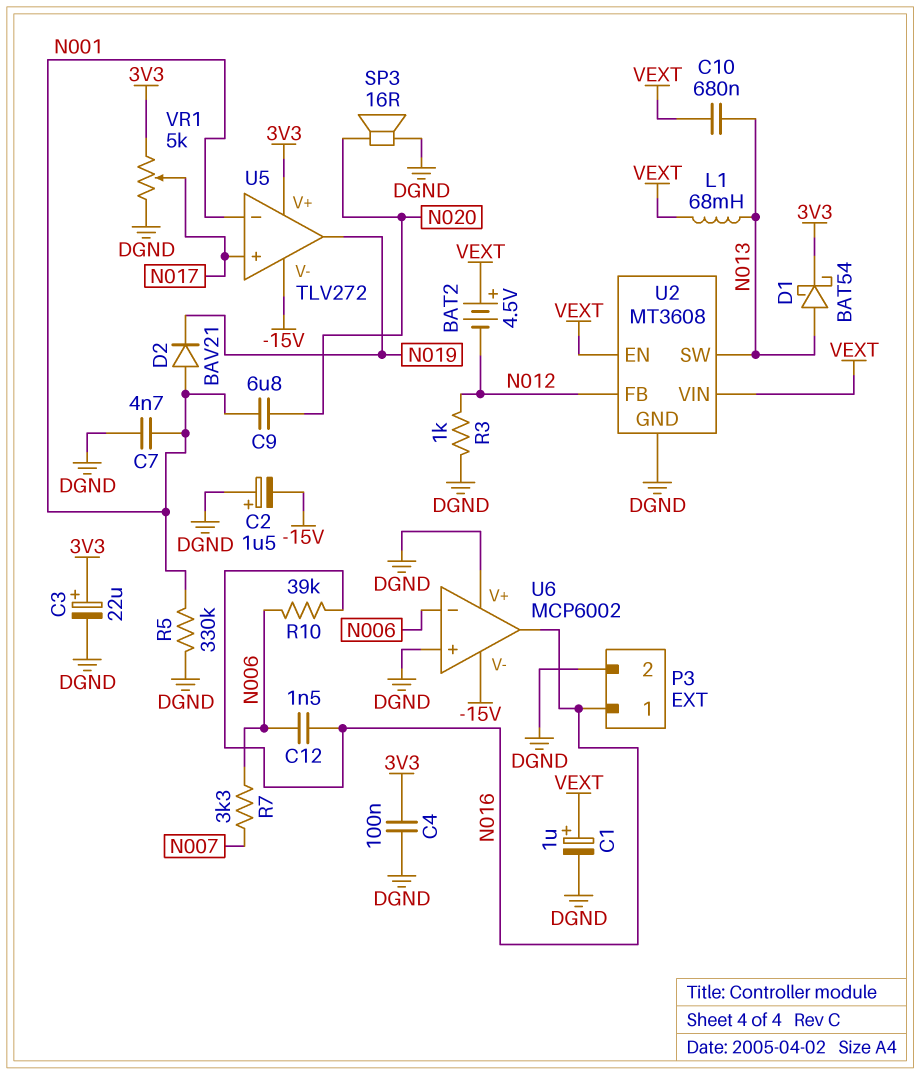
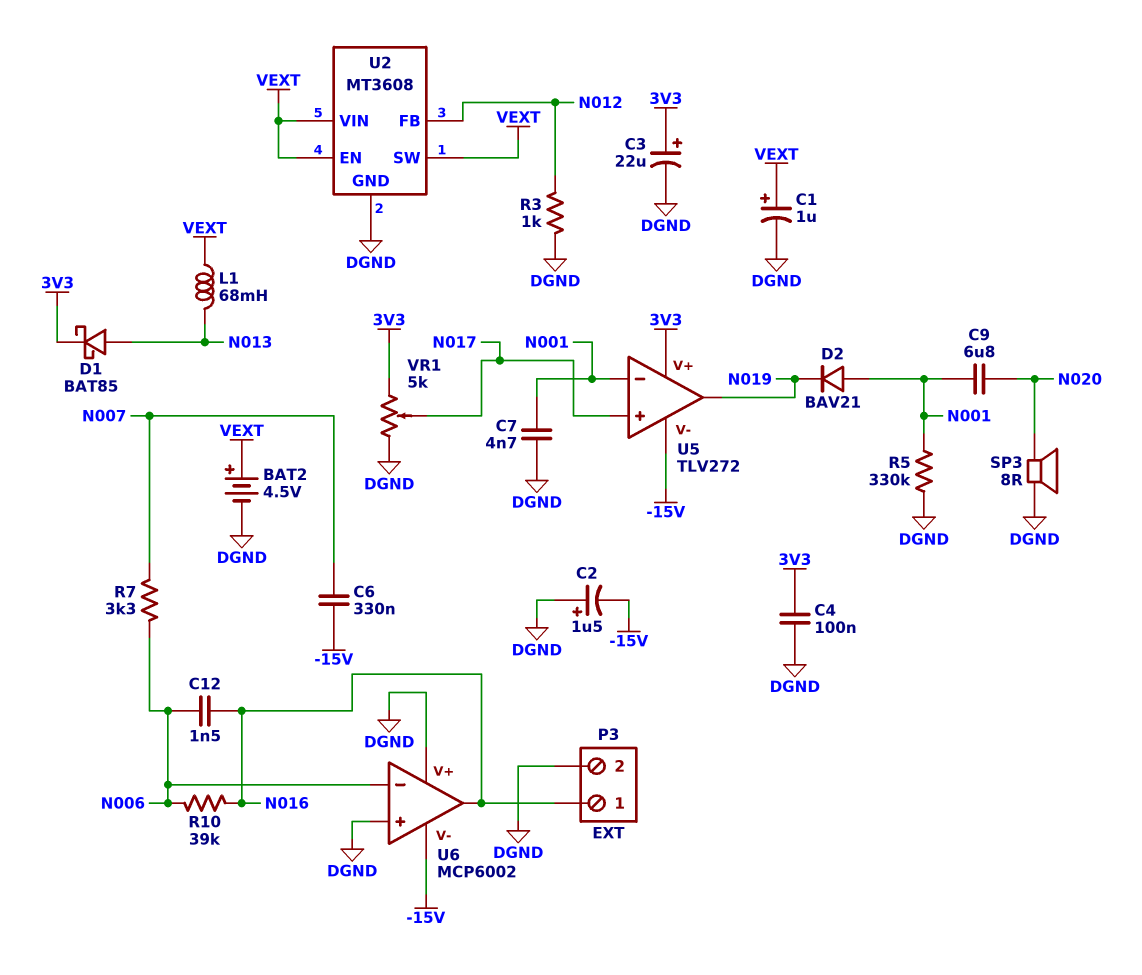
BAT2: 4.5V (plus VEXT, minus N012) -> 4.5V (plus VEXT, minus DGND)
C6: none -> 330nF (-15V, N007)
C10: 680nF (N013, VEXT) -> none
D1: schottky BAT54 (A N013, K 3V3) -> schottky BAT85 (A N013, K 3V3)
SP3: speaker 16R (DGND, N020) -> speaker 8R (DGND, N020)
U2 pin SW: N013 -> VEXT

